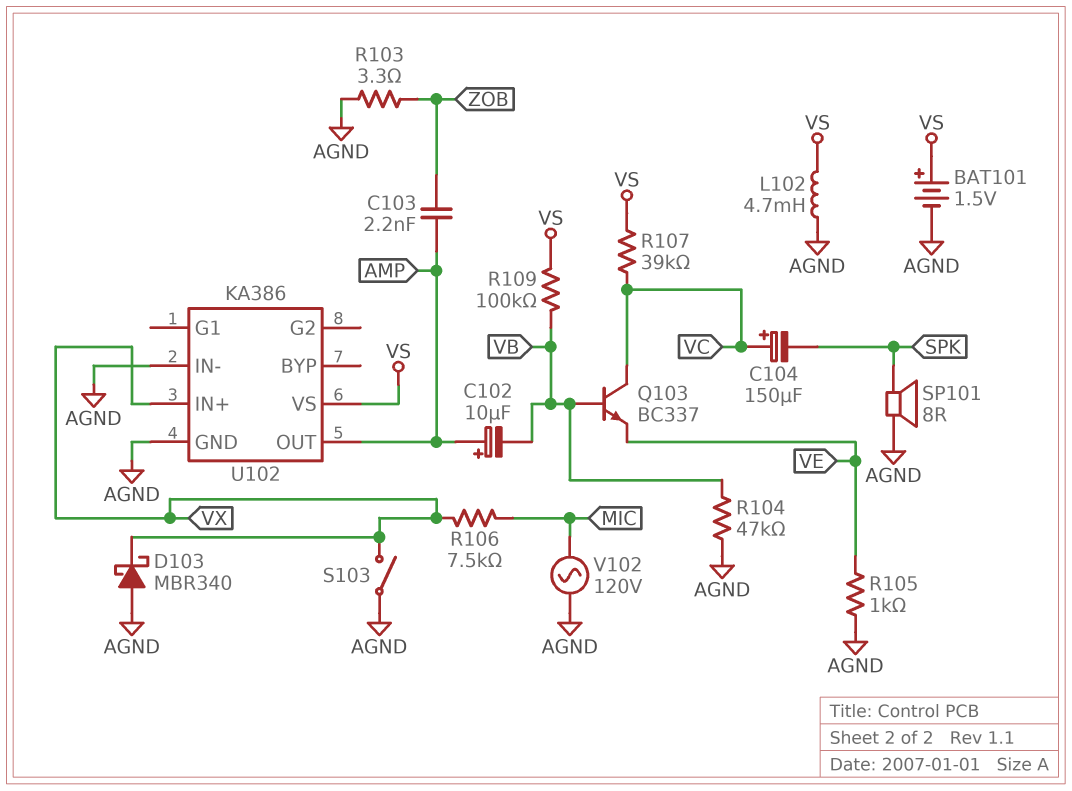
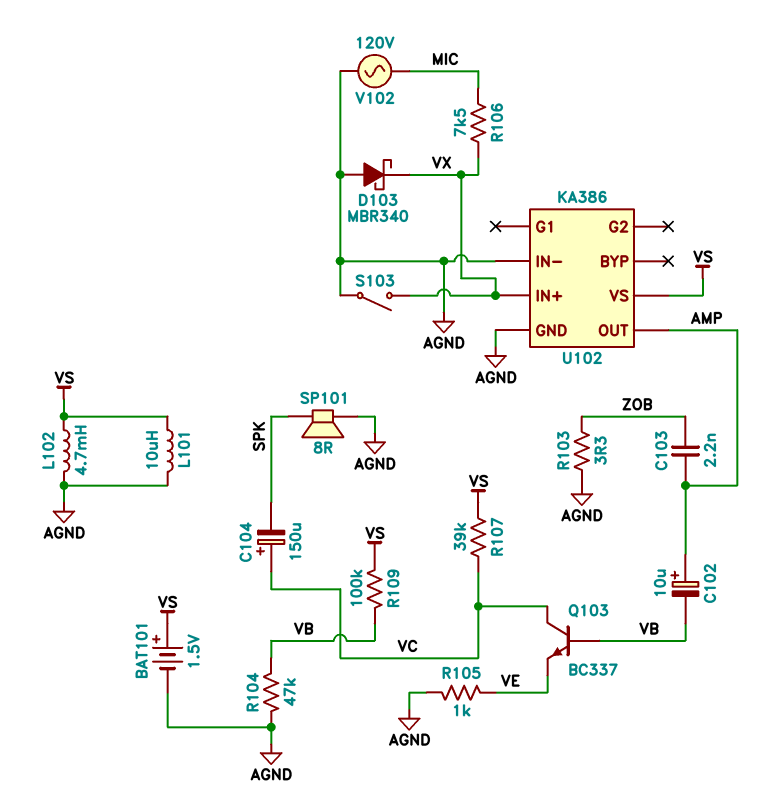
L101: none -> 10uH (AGND, VS)

